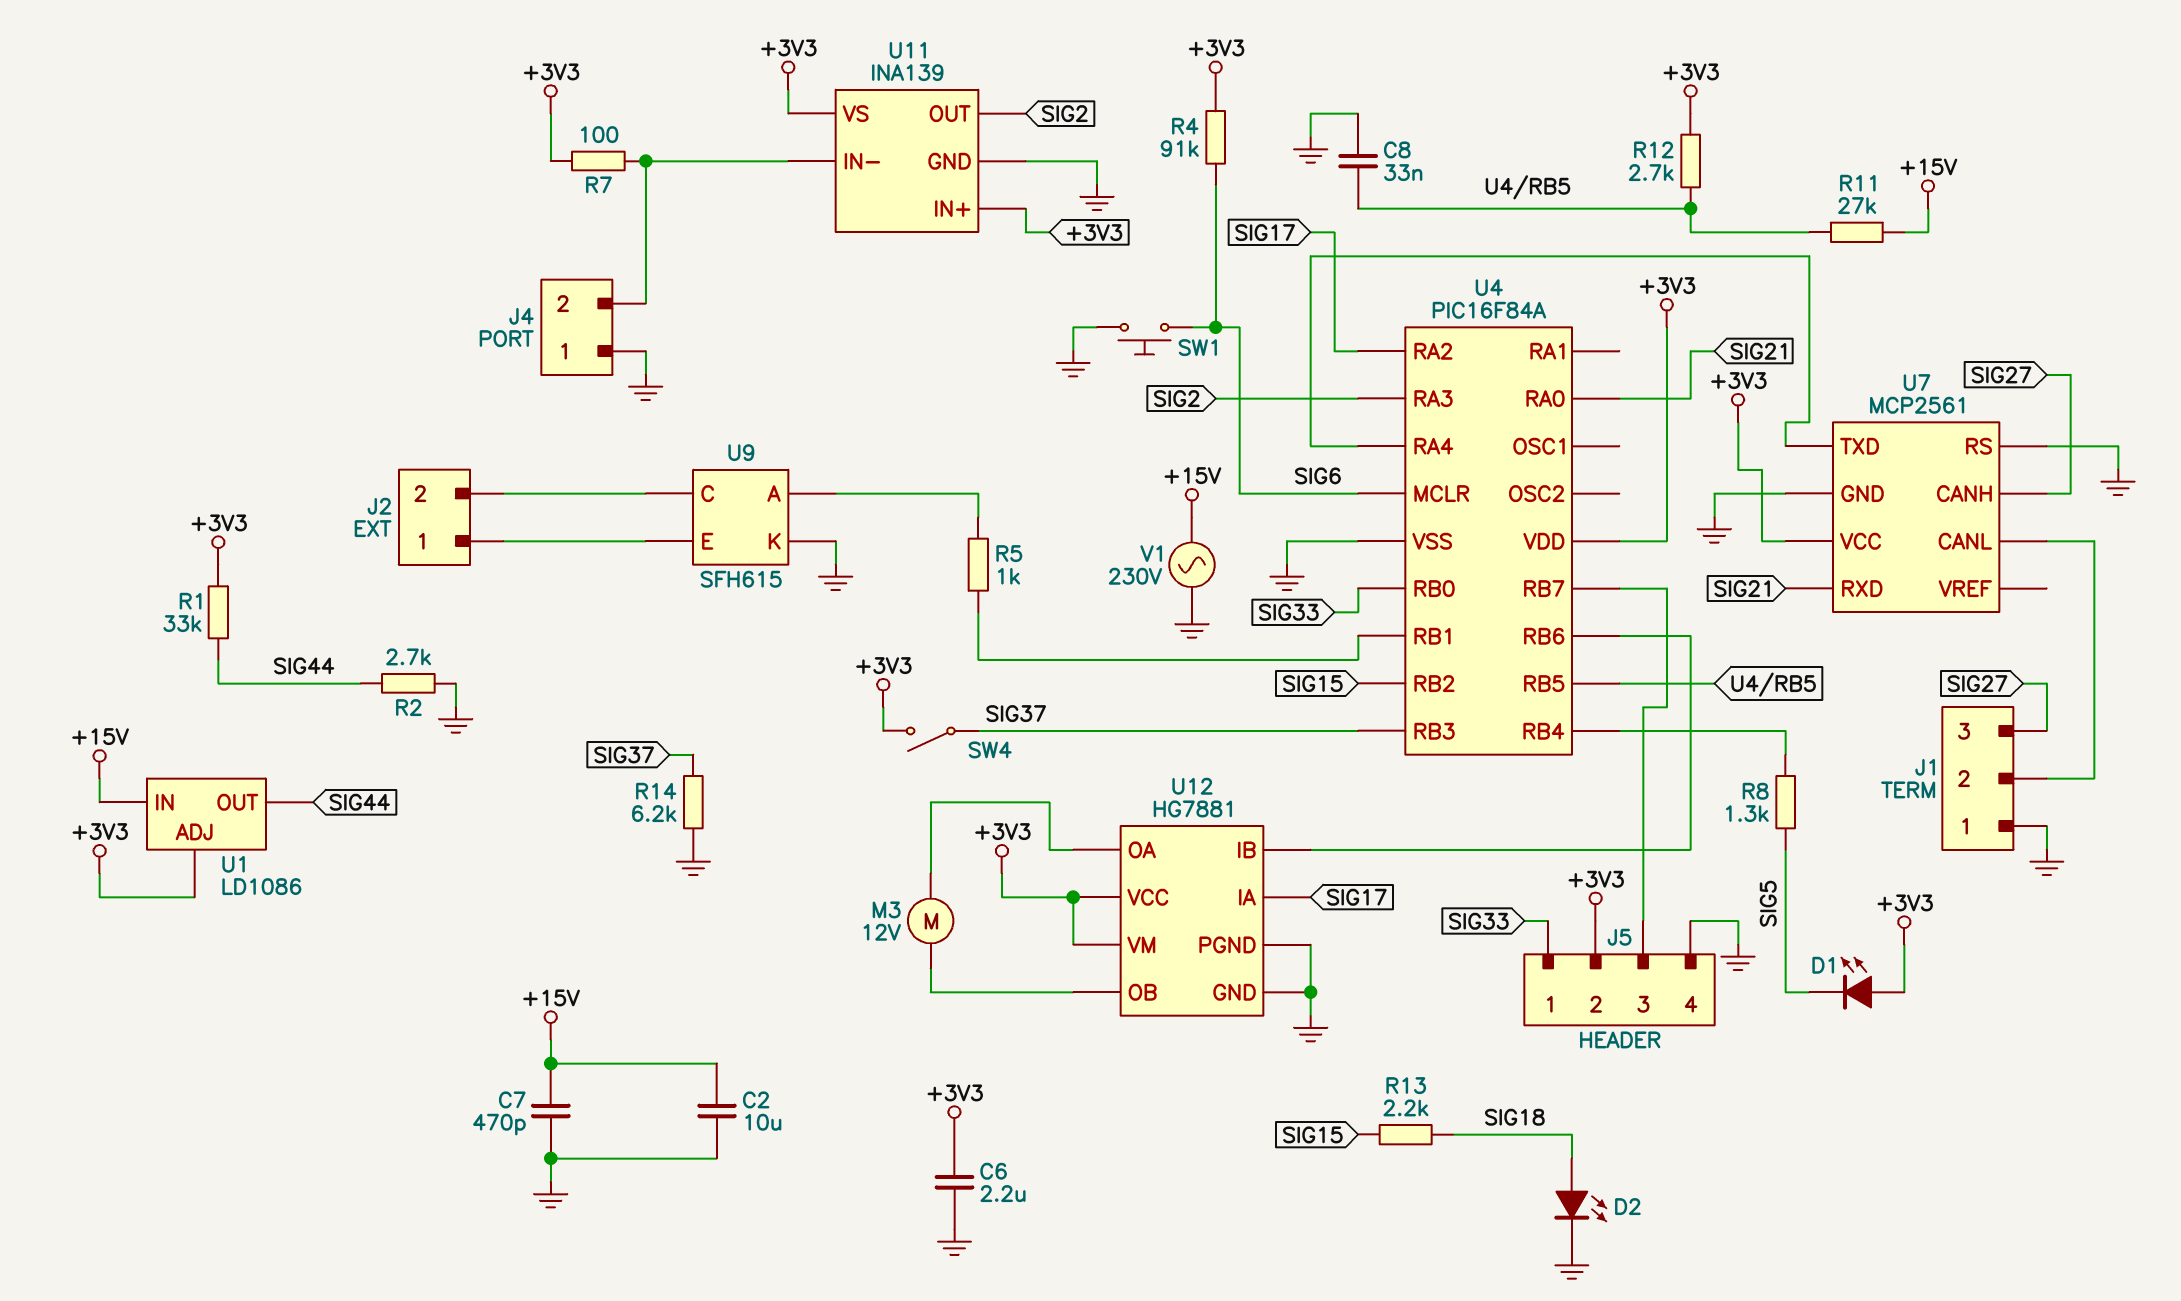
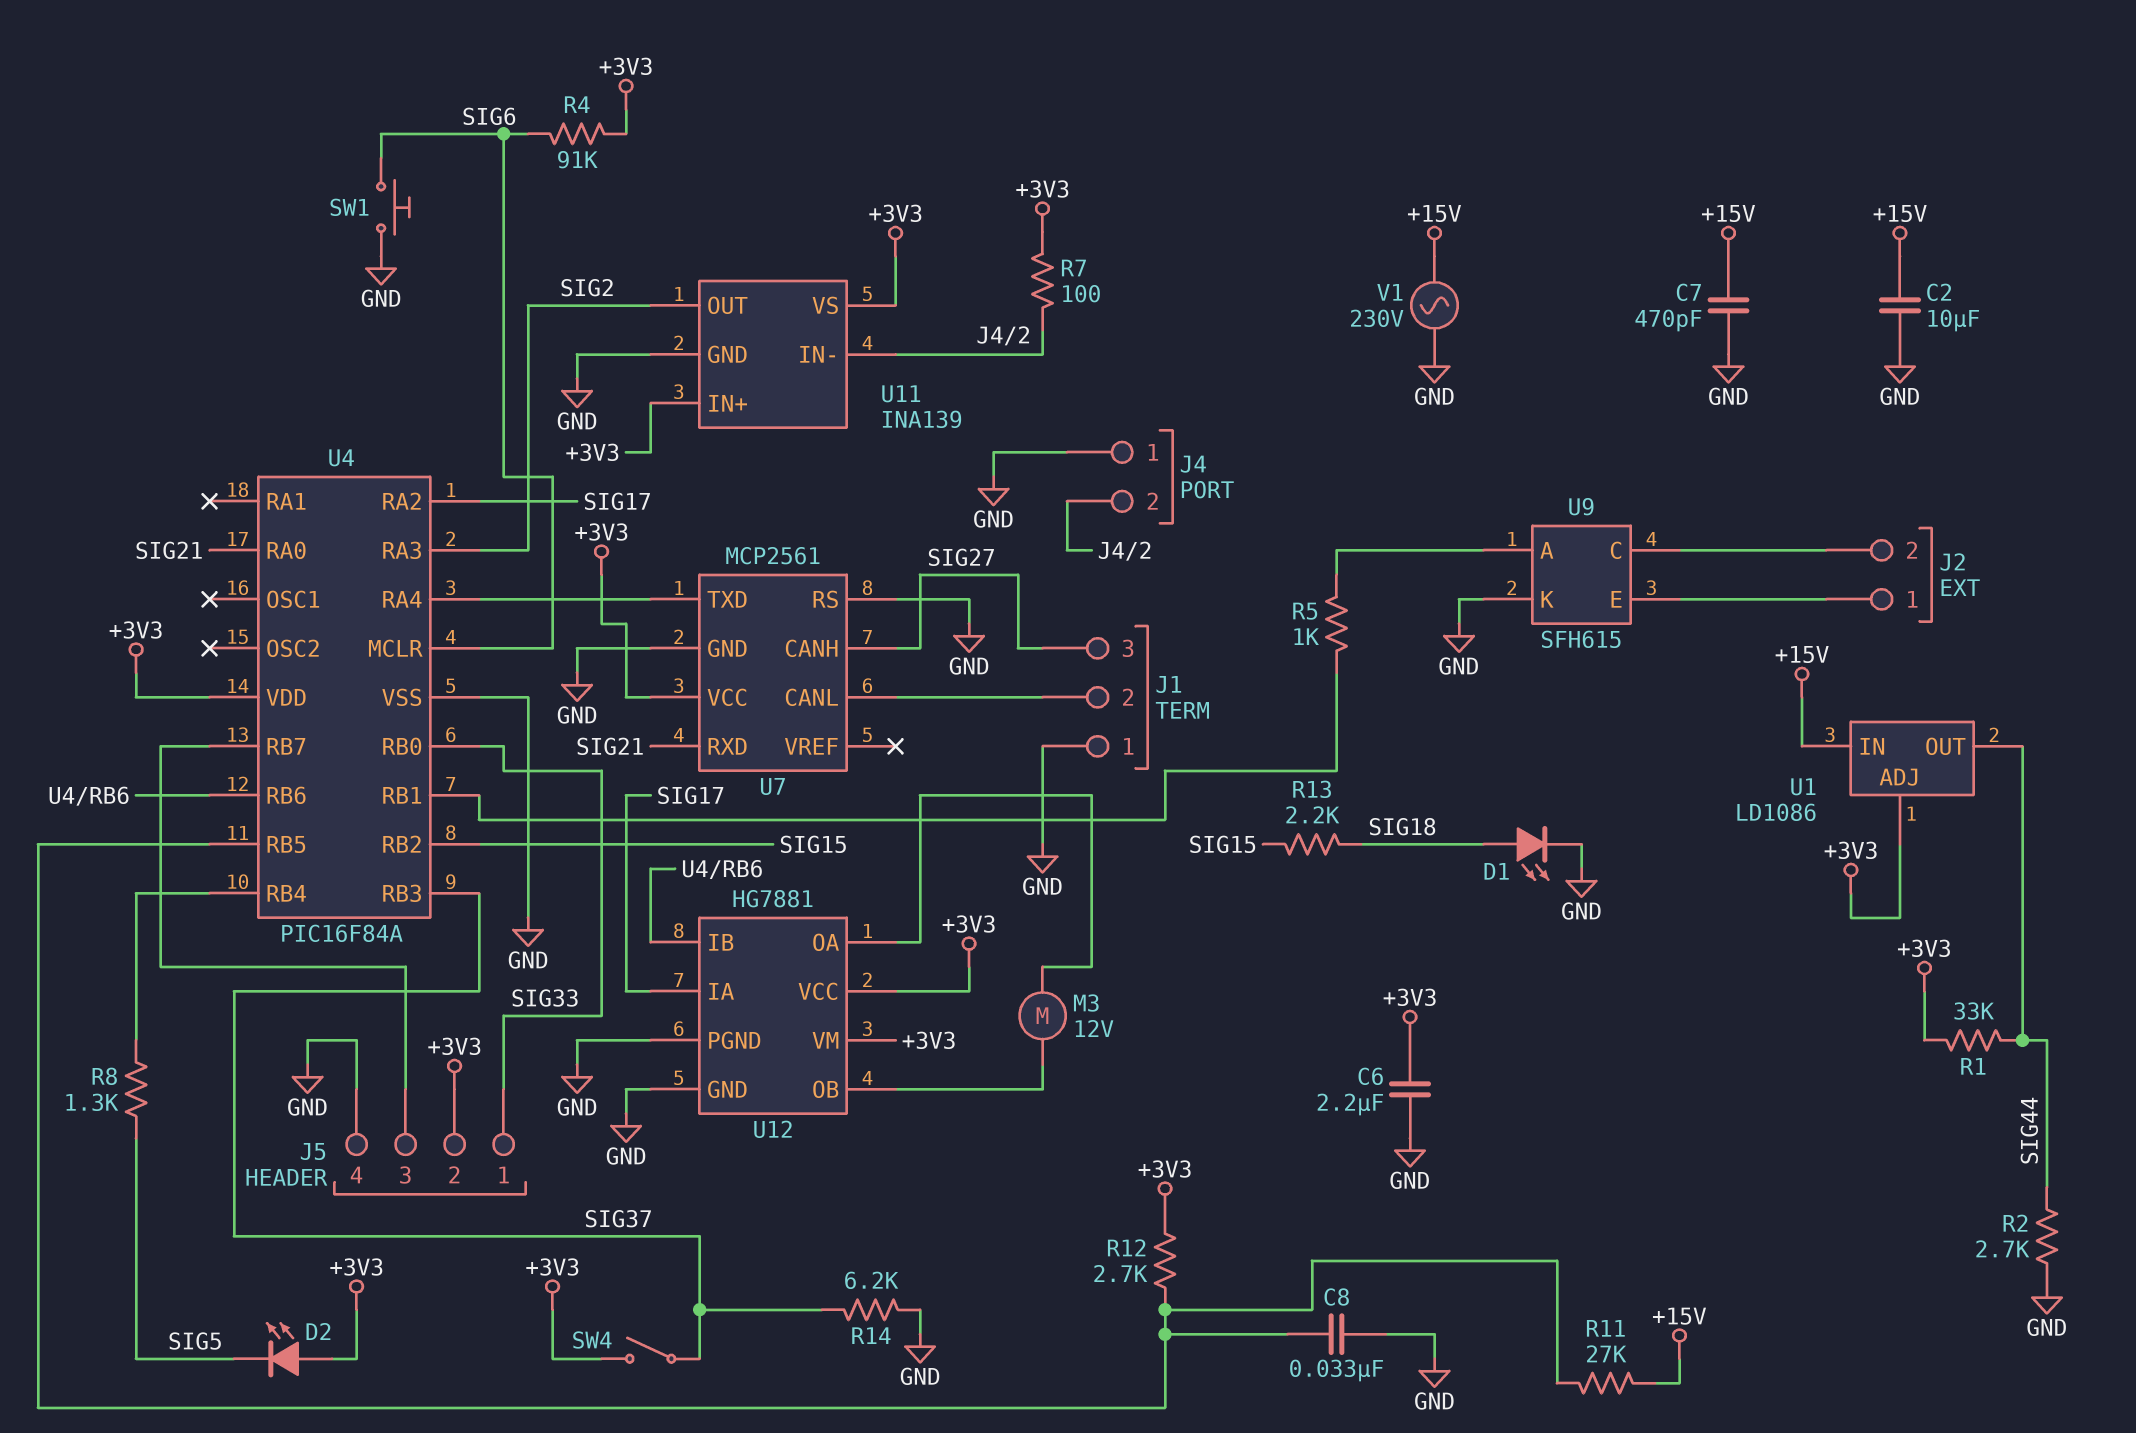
D1: LED (A +3V3, K SIG5) -> LED (A SIG18, K GND)
D2: LED (A SIG18, K GND) -> LED (A +3V3, K SIG5)

